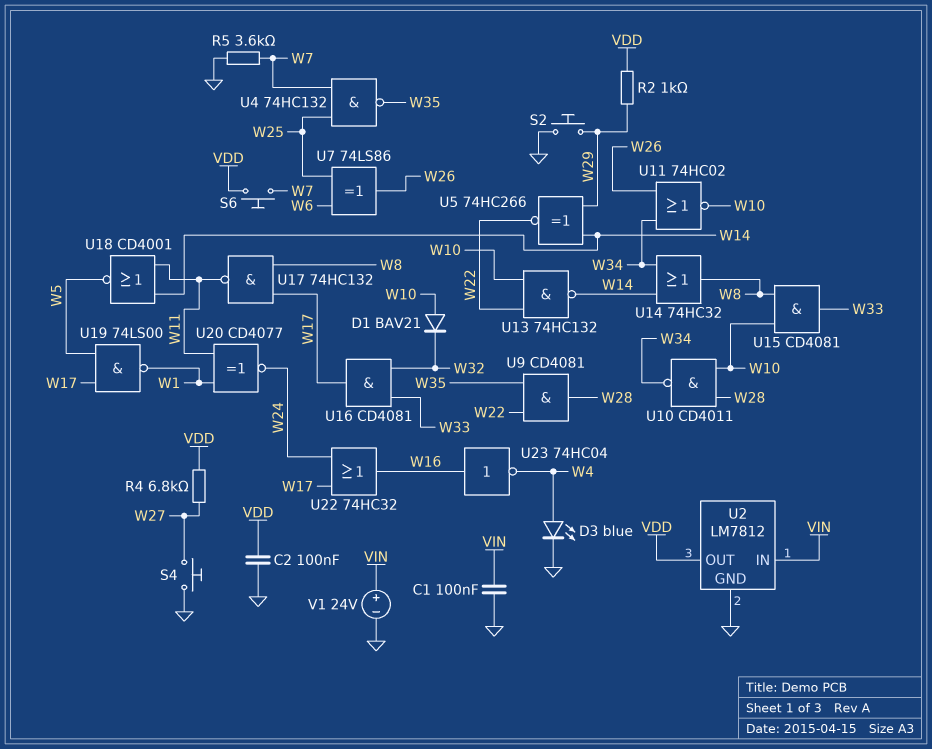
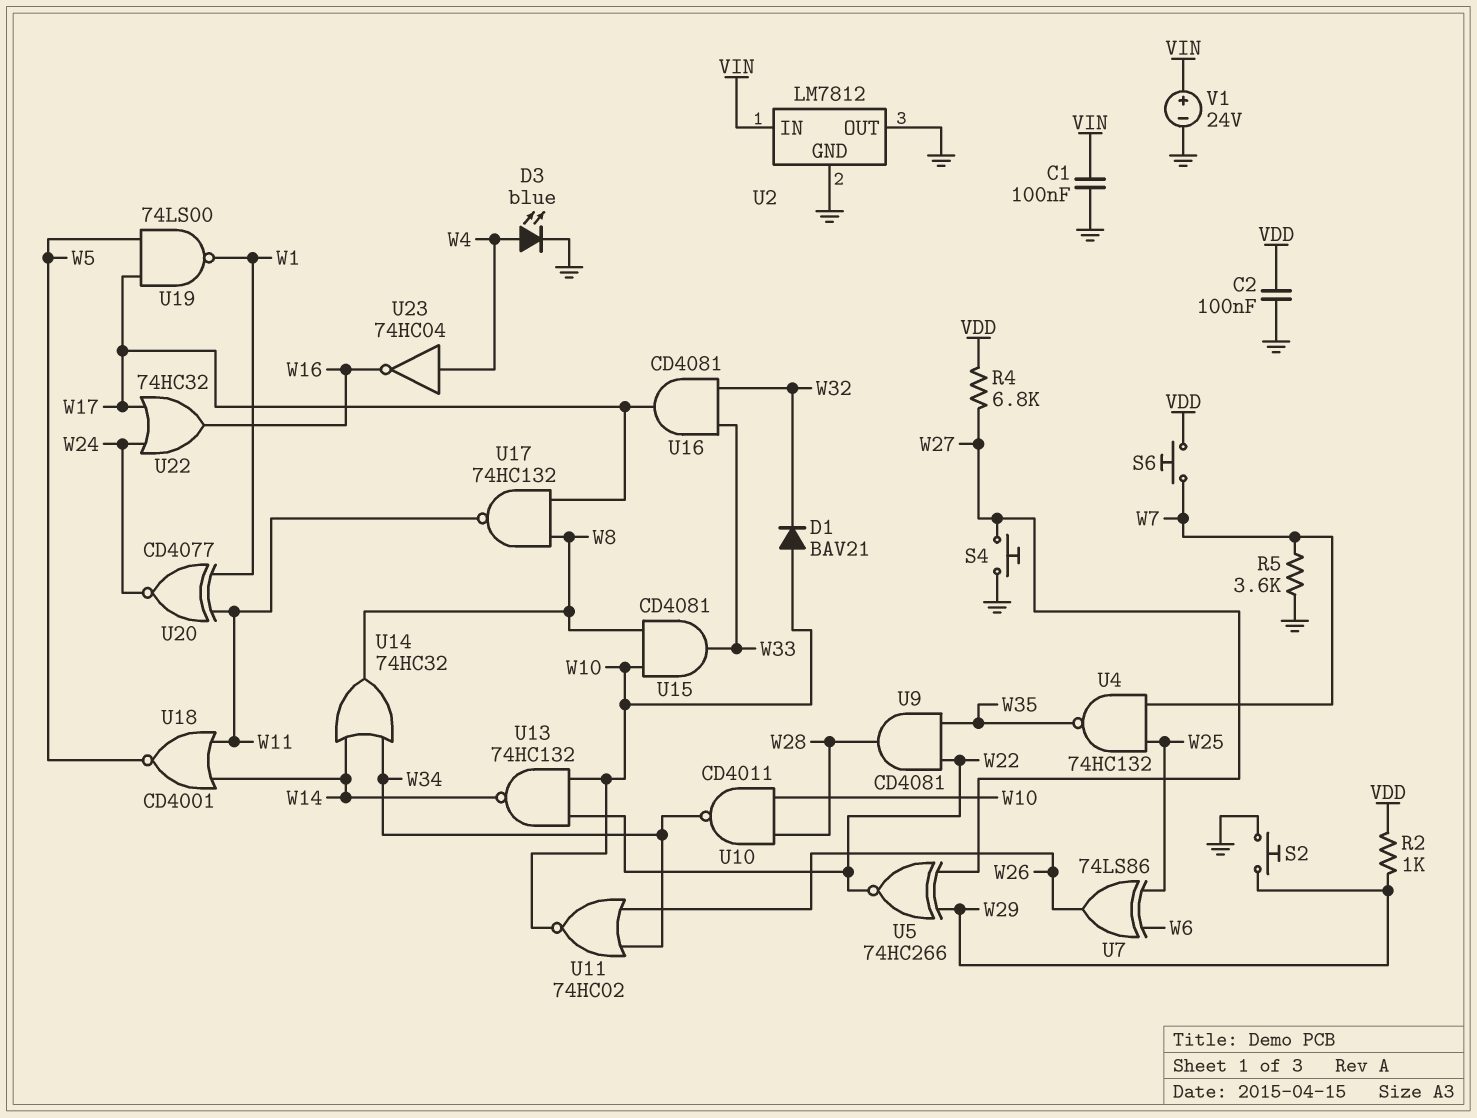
U2 pin OUT: VDD -> GND
U5: XNOR 74HC266 (in W14, in W29, out W22) -> XNOR 74HC266 (in W27, in W29, out W22)
U23: NOT 74HC04 (in W16, out W4) -> NOT 74HC04 (in W4, out W16)

